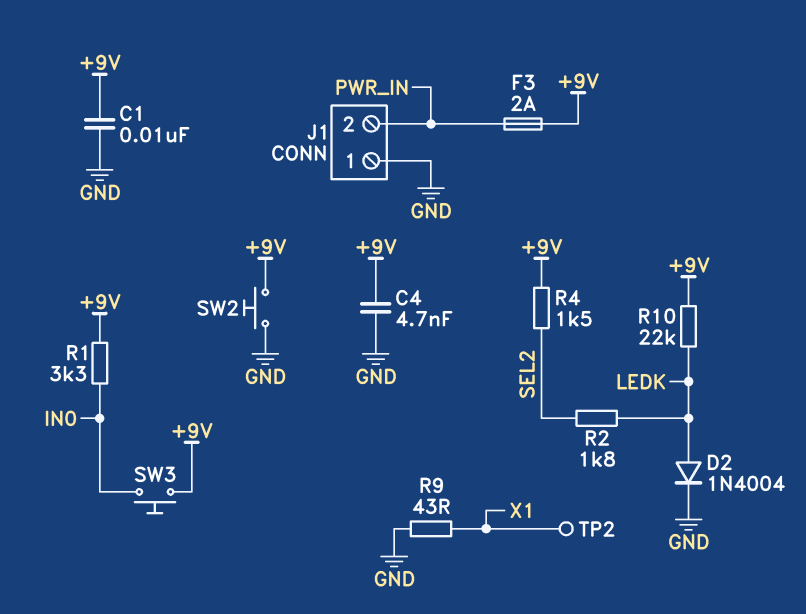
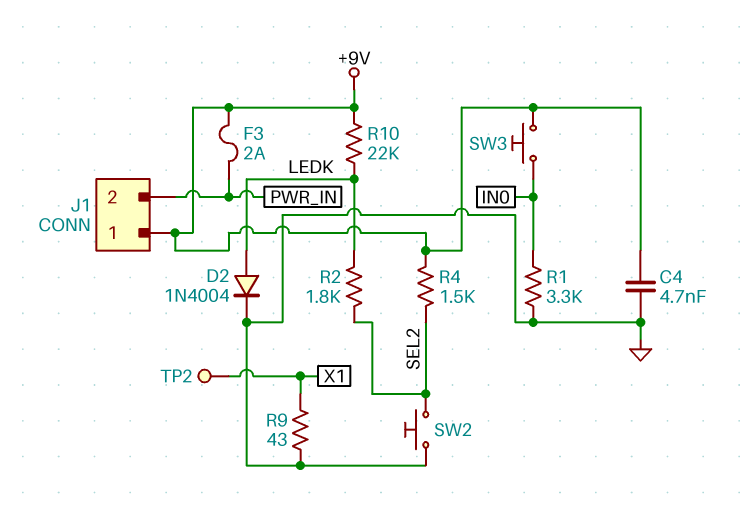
C1: 10nF (+9V, GND) -> none
J1 pin 1: GND -> +9V
R1: 3.3k (+9V, IN0) -> 3.3k (GND, IN0)
SW2: button (+9V, GND) -> button (GND, SEL2)

